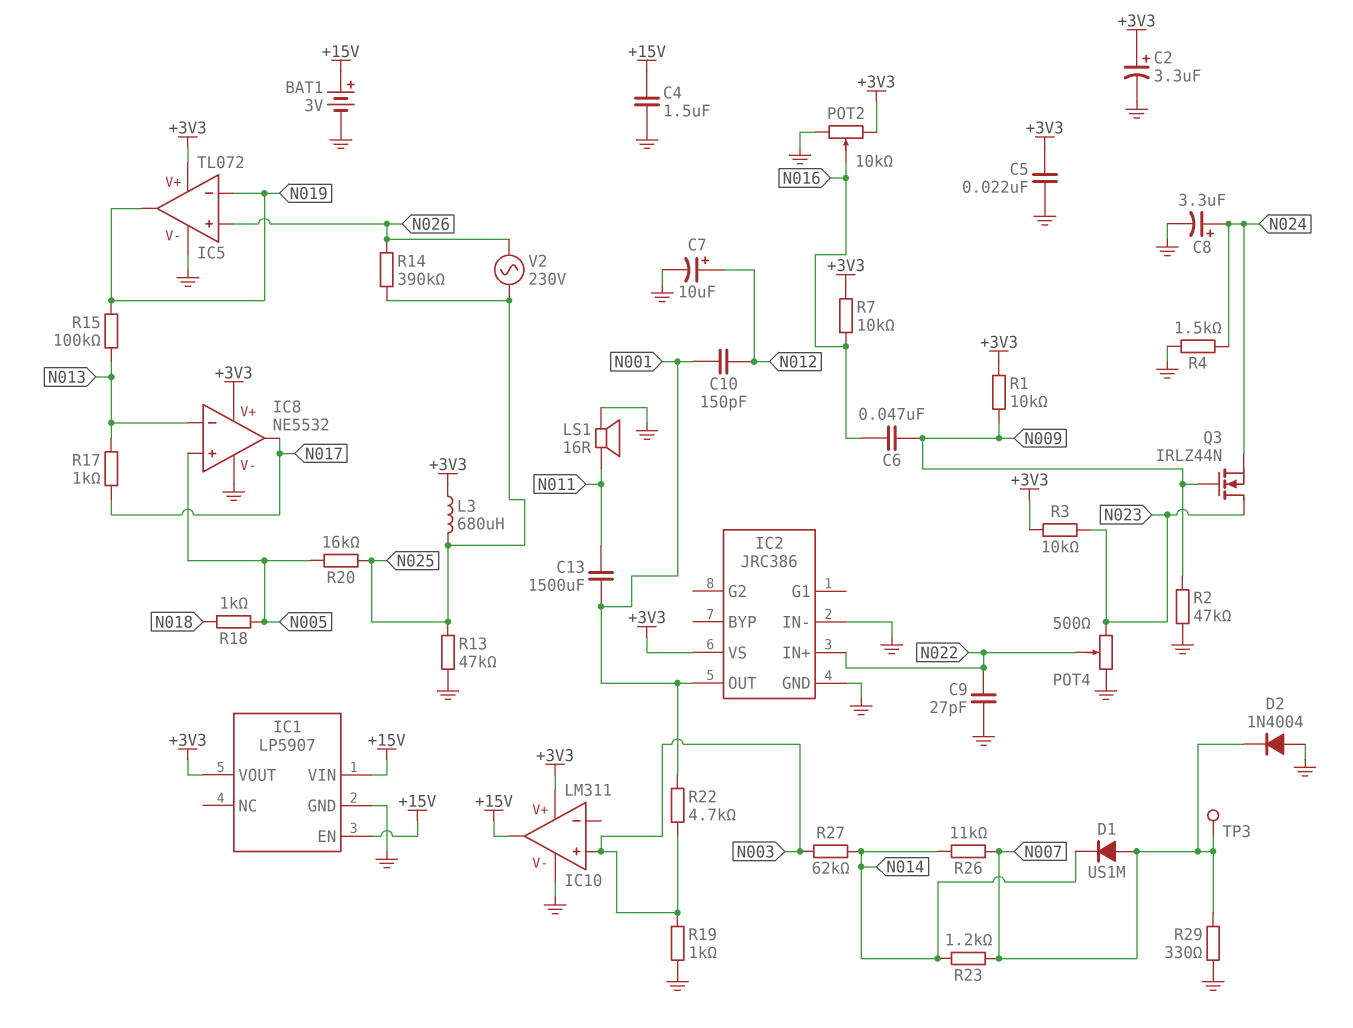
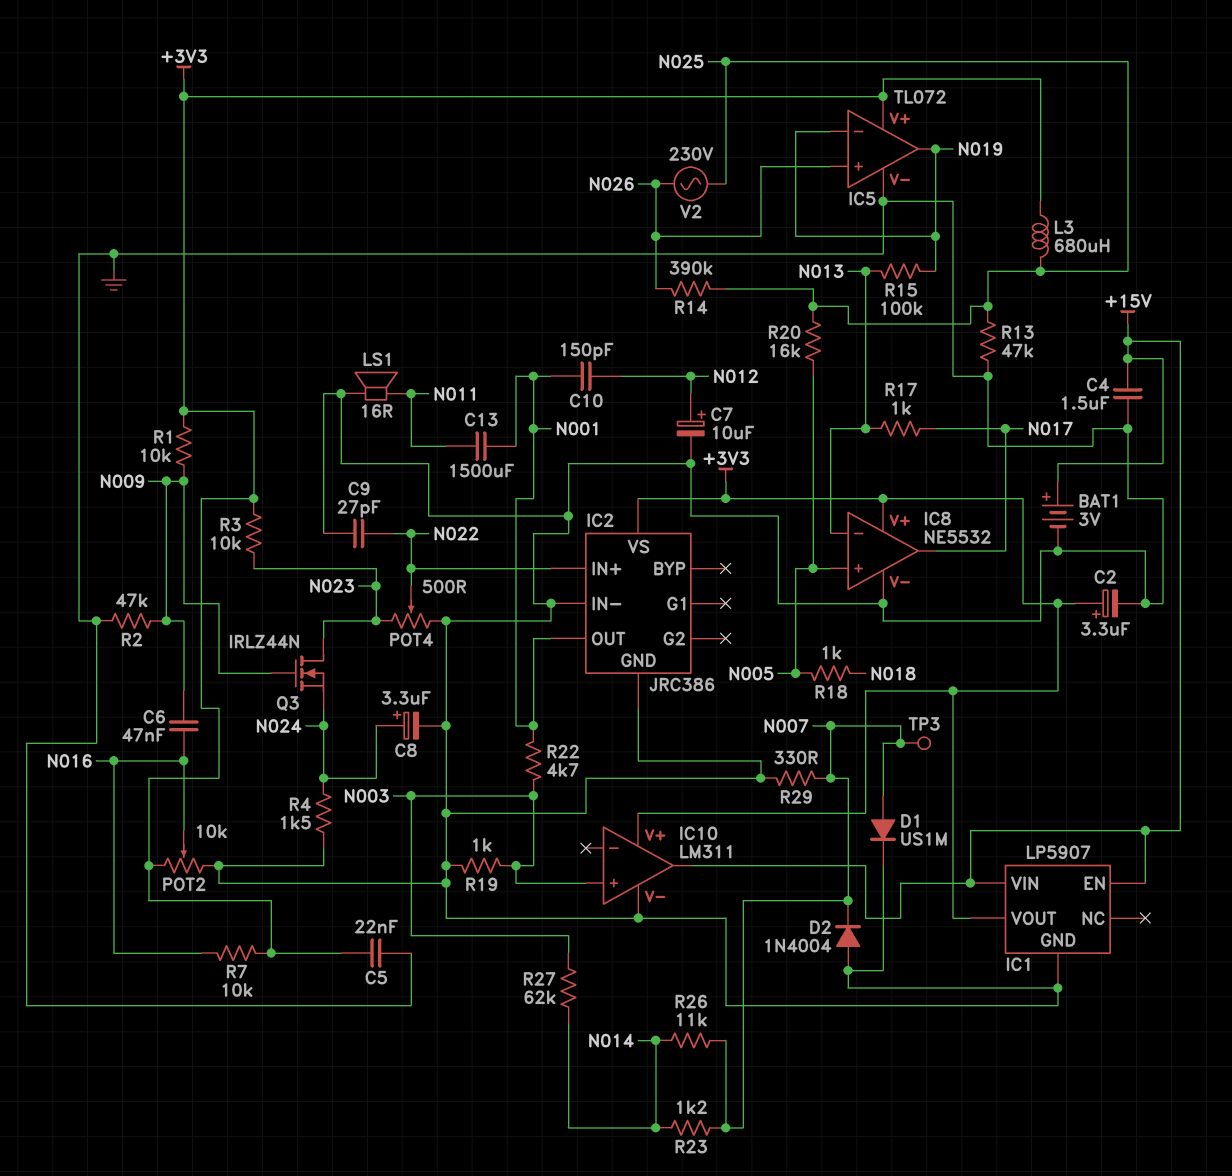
D1: diode US1M (A N007, K N014) -> diode US1M (A N007, K GND)

